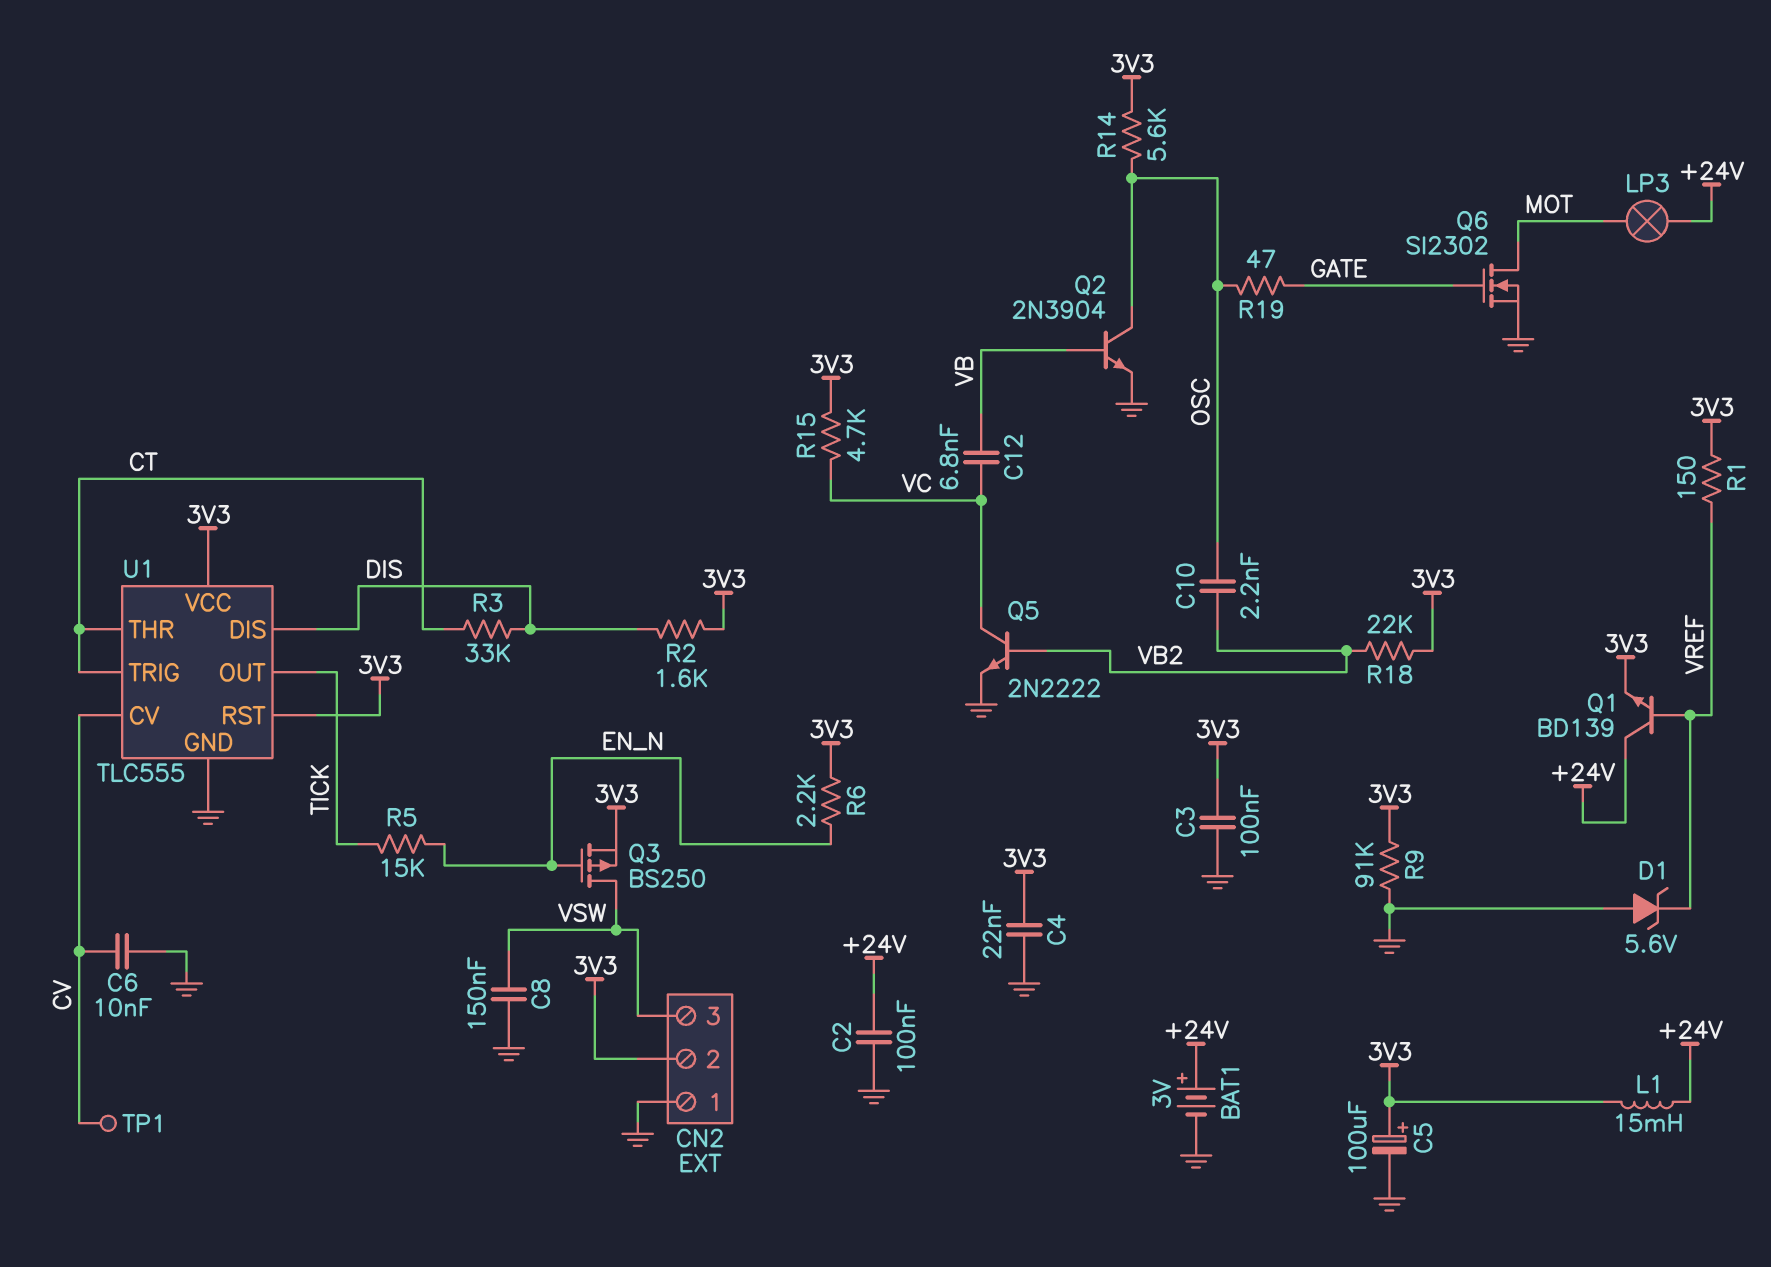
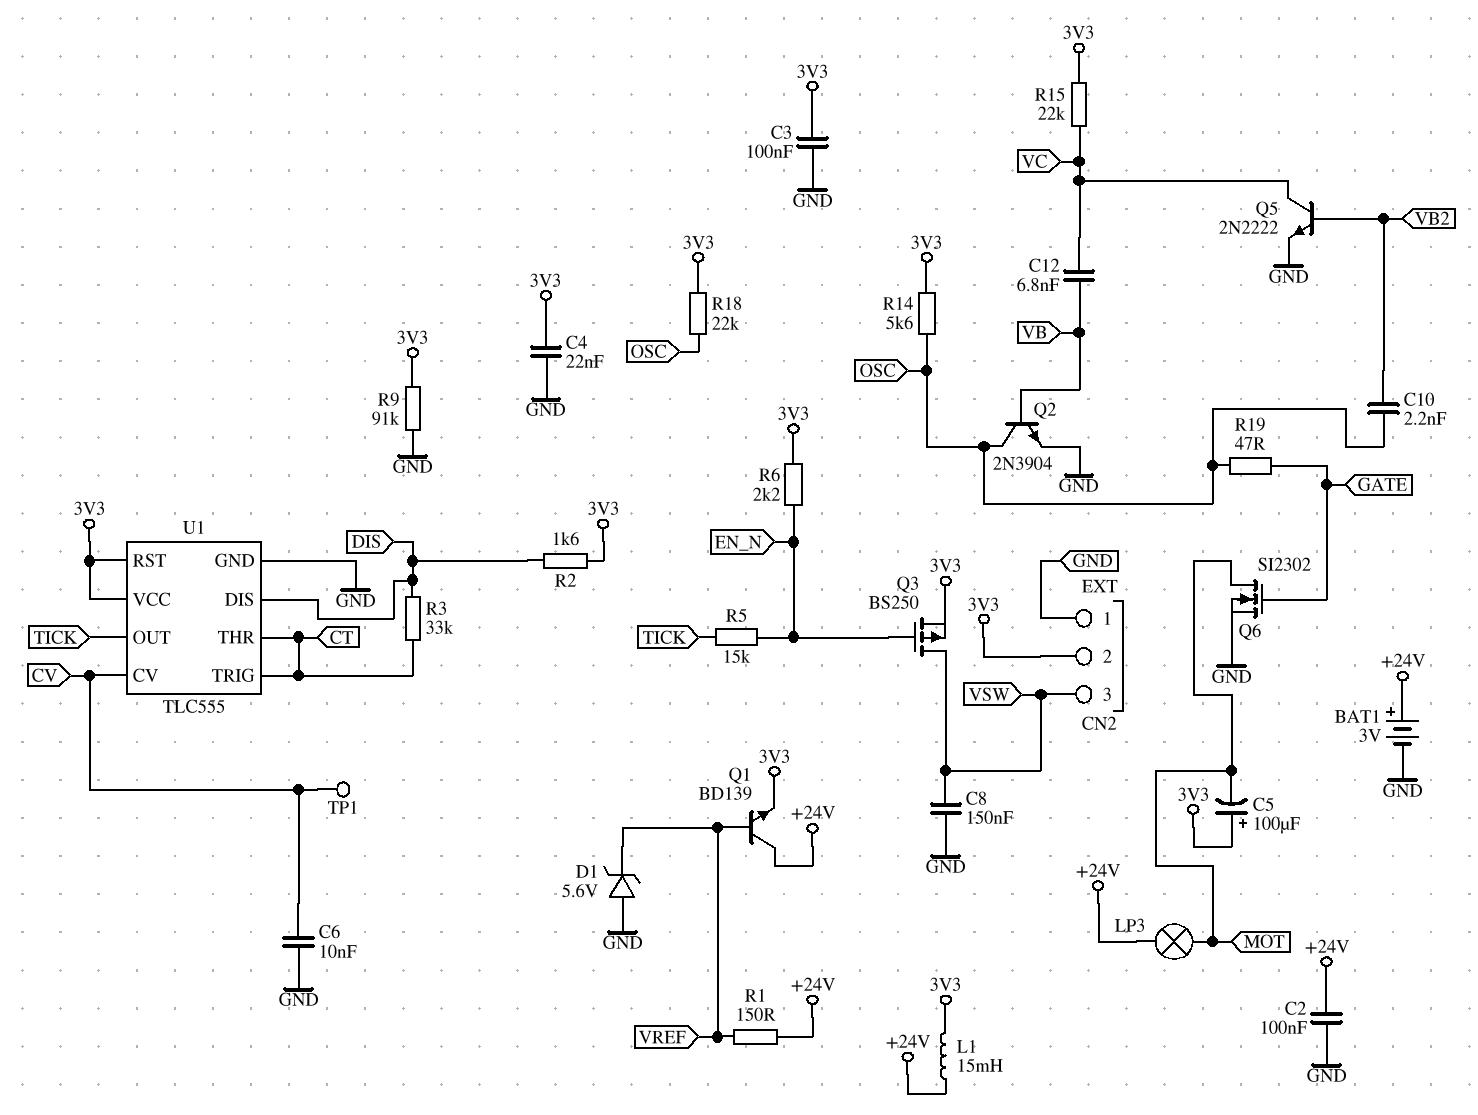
C5: 100uF (plus 3V3, minus GND) -> 100uF (plus 3V3, minus MOT)
R1: 150 (3V3, VREF) -> 150 (+24V, VREF)
R15: 4.7k (3V3, VC) -> 22k (3V3, VC)
R18: 22k (3V3, VB2) -> 22k (3V3, OSC)

